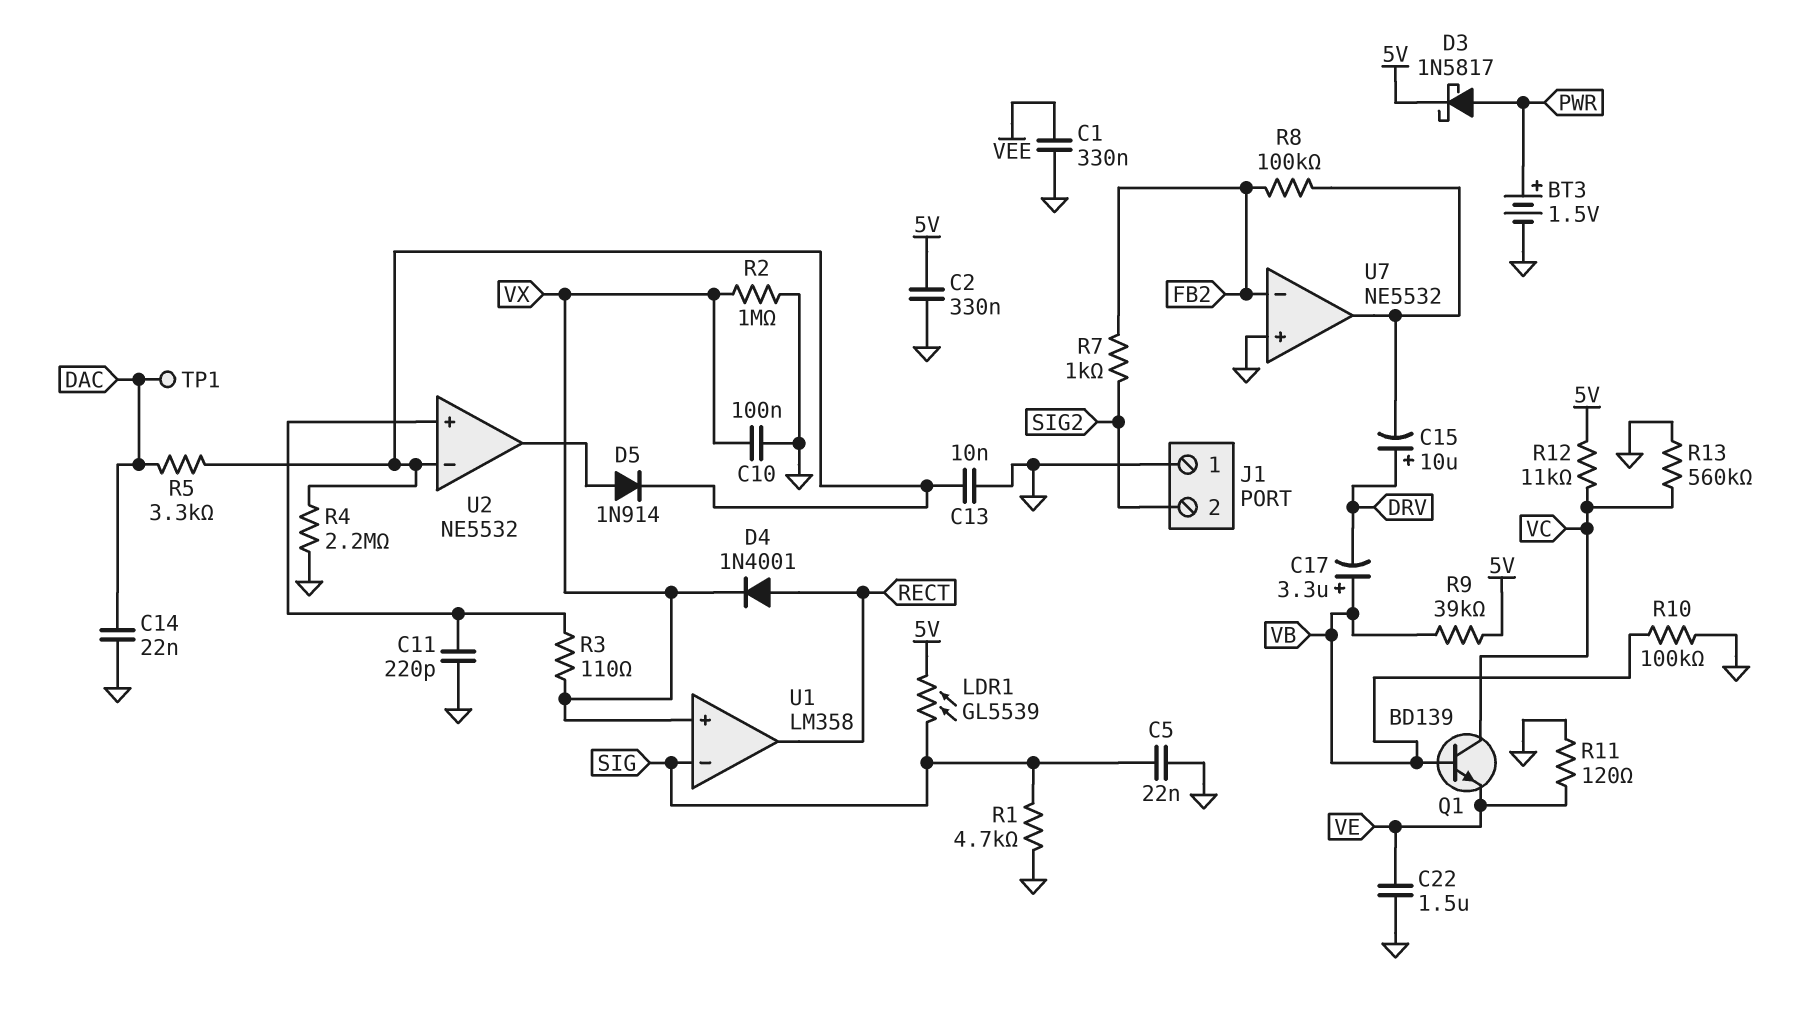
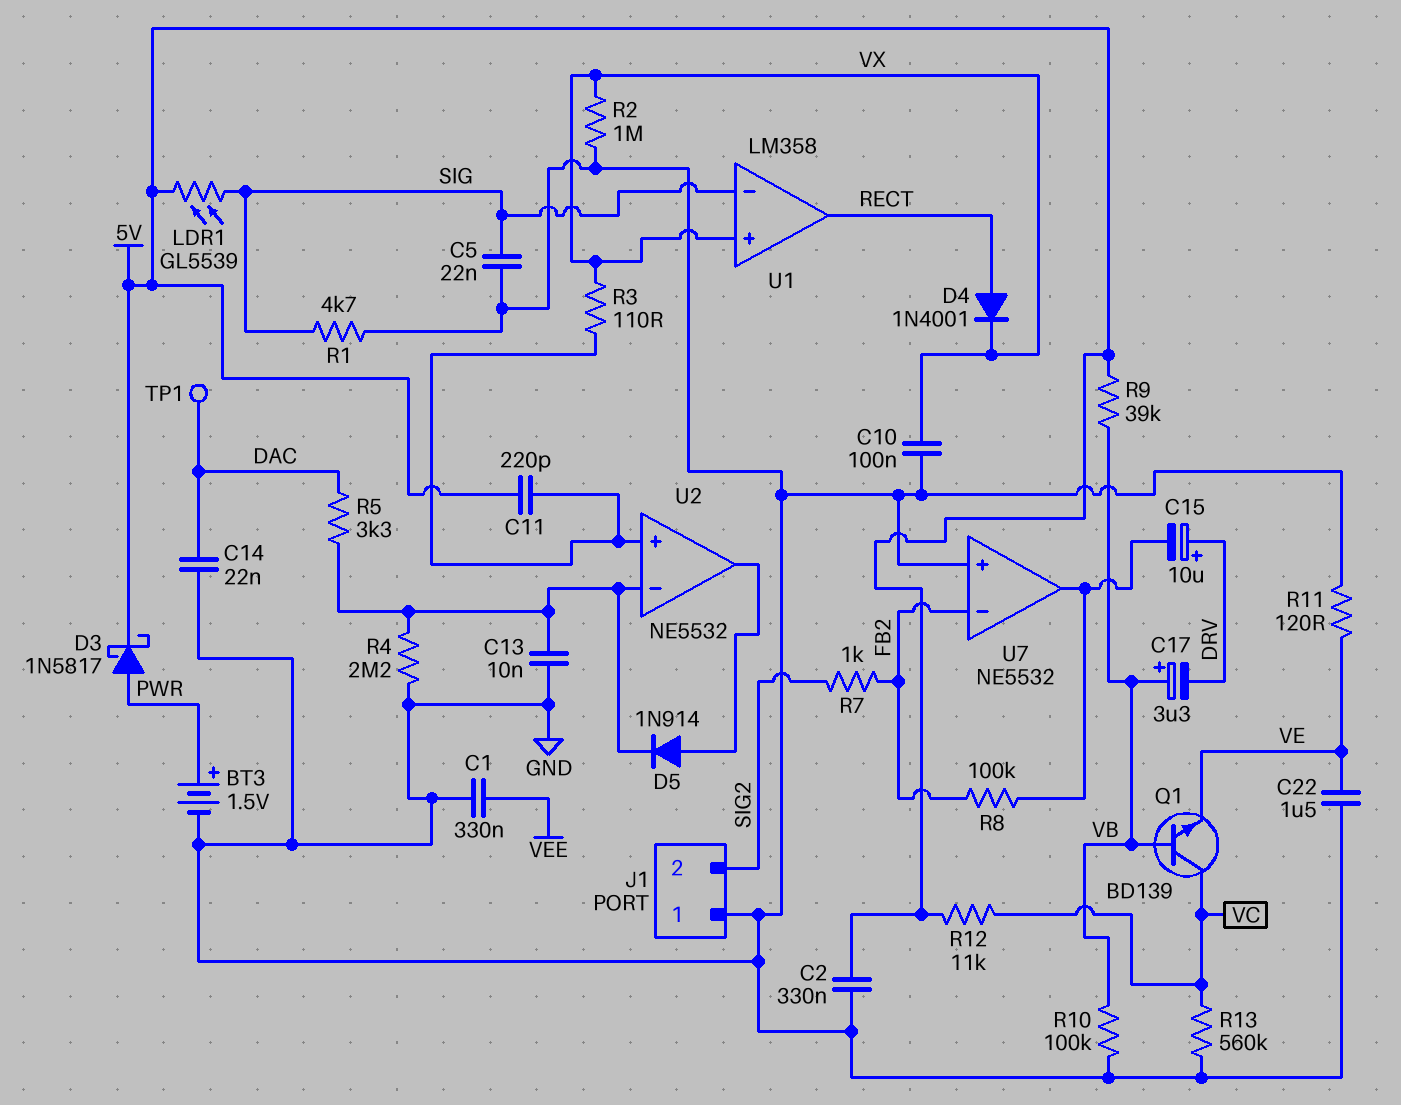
C11: 220pF (GND, U2/in+) -> 220pF (5V, U2/in+)

